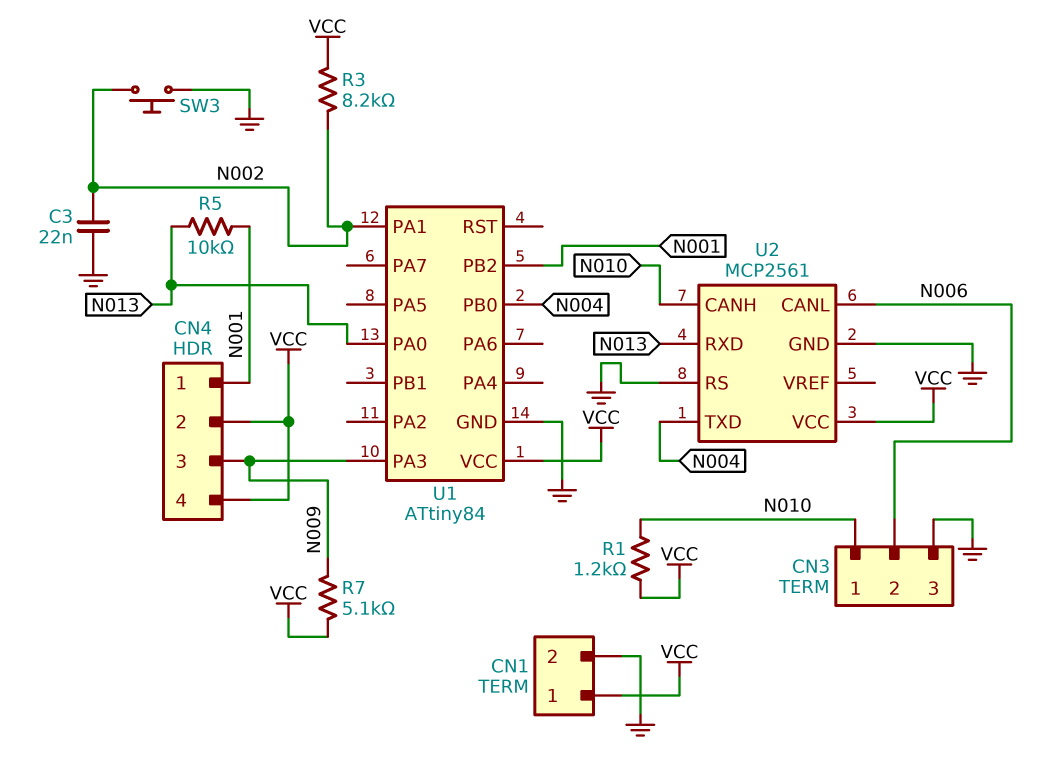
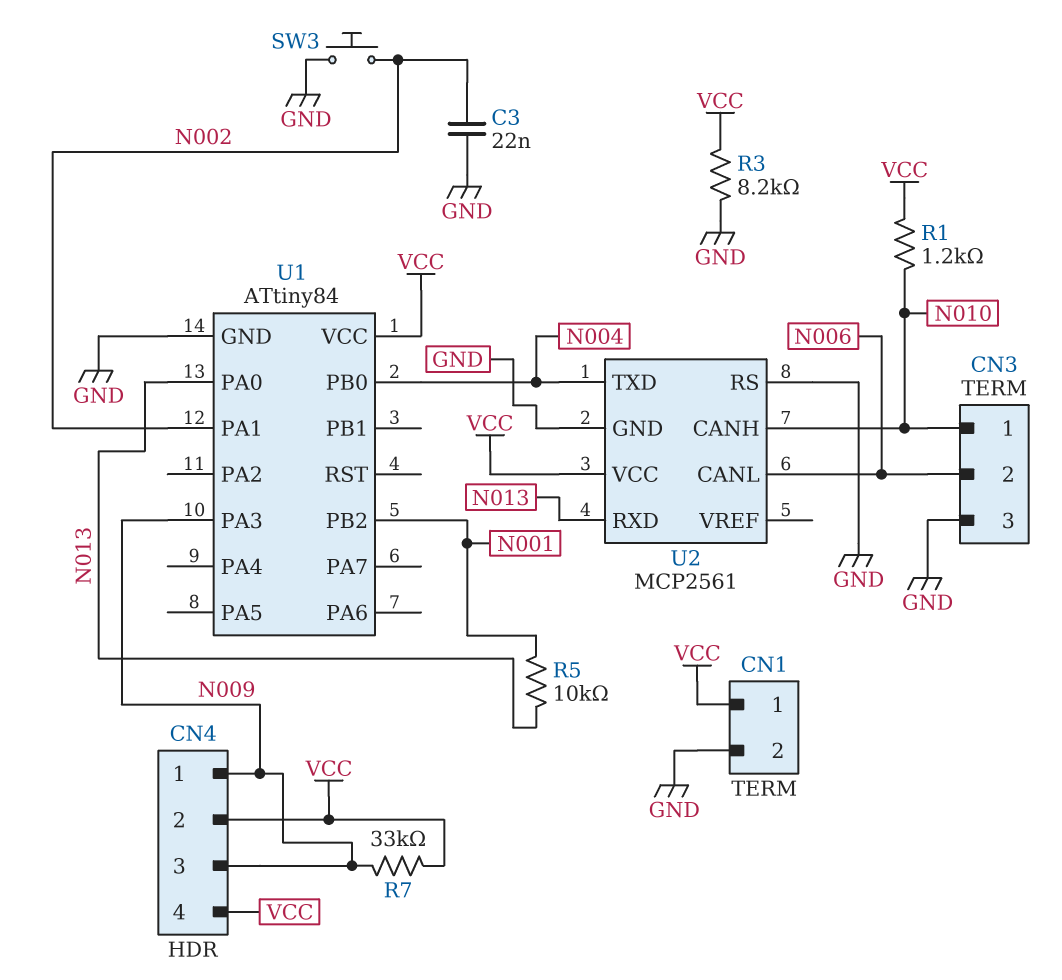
CN4 pin 1: N001 -> N009
R3: 8.2k (N002, VCC) -> 8.2k (GND, VCC)
R7: 5.1k (N009, VCC) -> 33k (N009, VCC)

